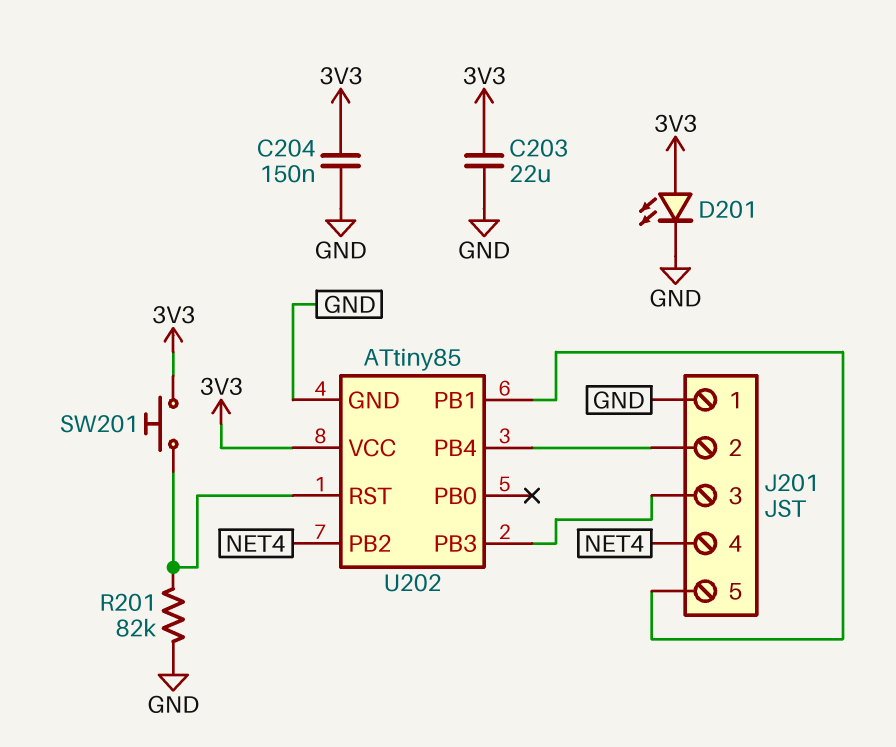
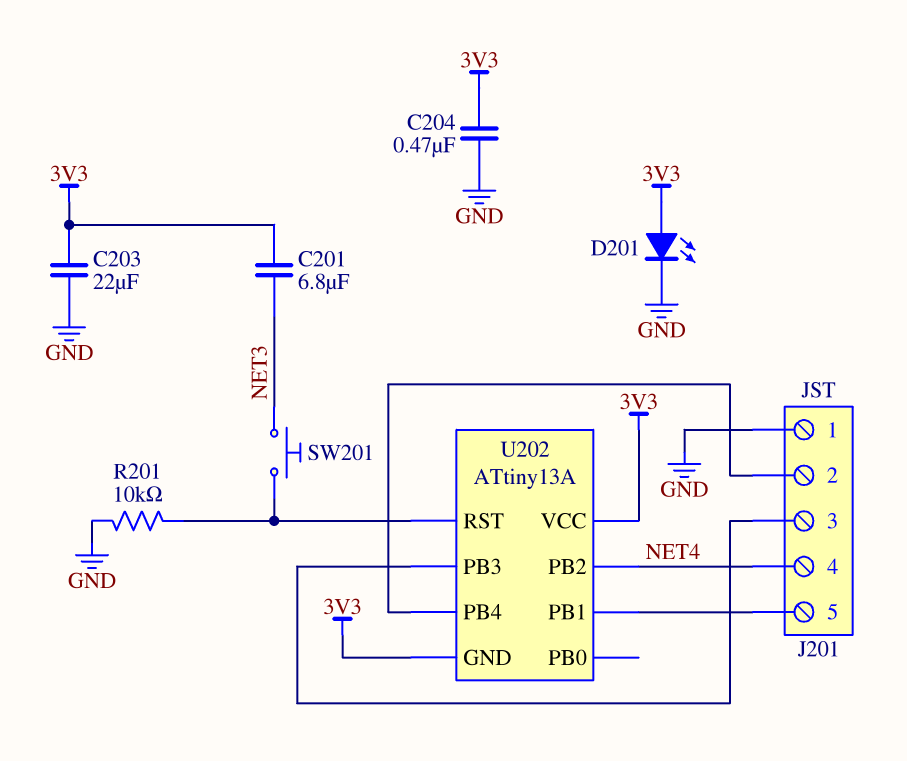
C201: none -> 6.8uF (3V3, NET3)
C204: 150nF (3V3, GND) -> 470nF (3V3, GND)
R201: 82k (GND, U202/RST) -> 10k (GND, U202/RST)
SW201: button (3V3, U202/RST) -> button (NET3, U202/RST)
U202: ATtiny85 -> ATtiny13A
U202 pin GND: GND -> 3V3

